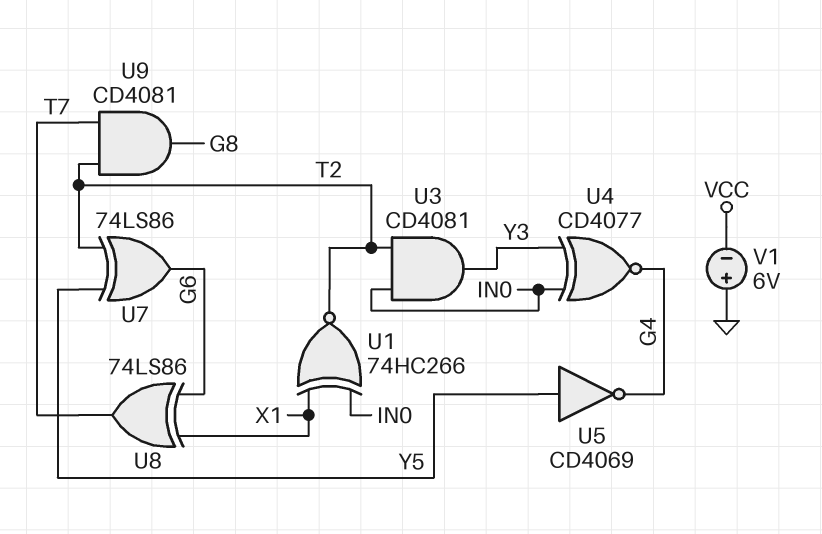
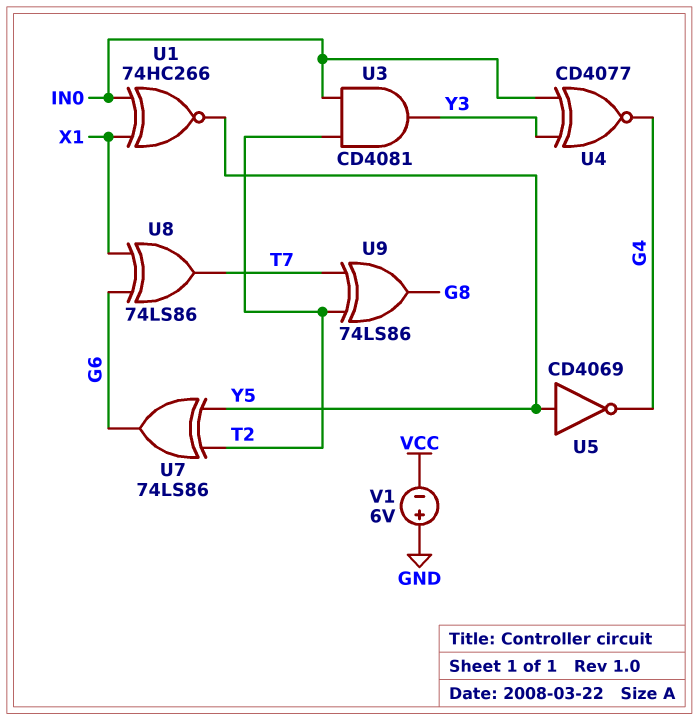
U1: XNOR 74HC266 (in IN0, in X1, out T2) -> XNOR 74HC266 (in IN0, in X1, out Y5)
U9: AND CD4081 (in T2, in T7, out G8) -> XOR 74LS86 (in T2, in T7, out G8)

